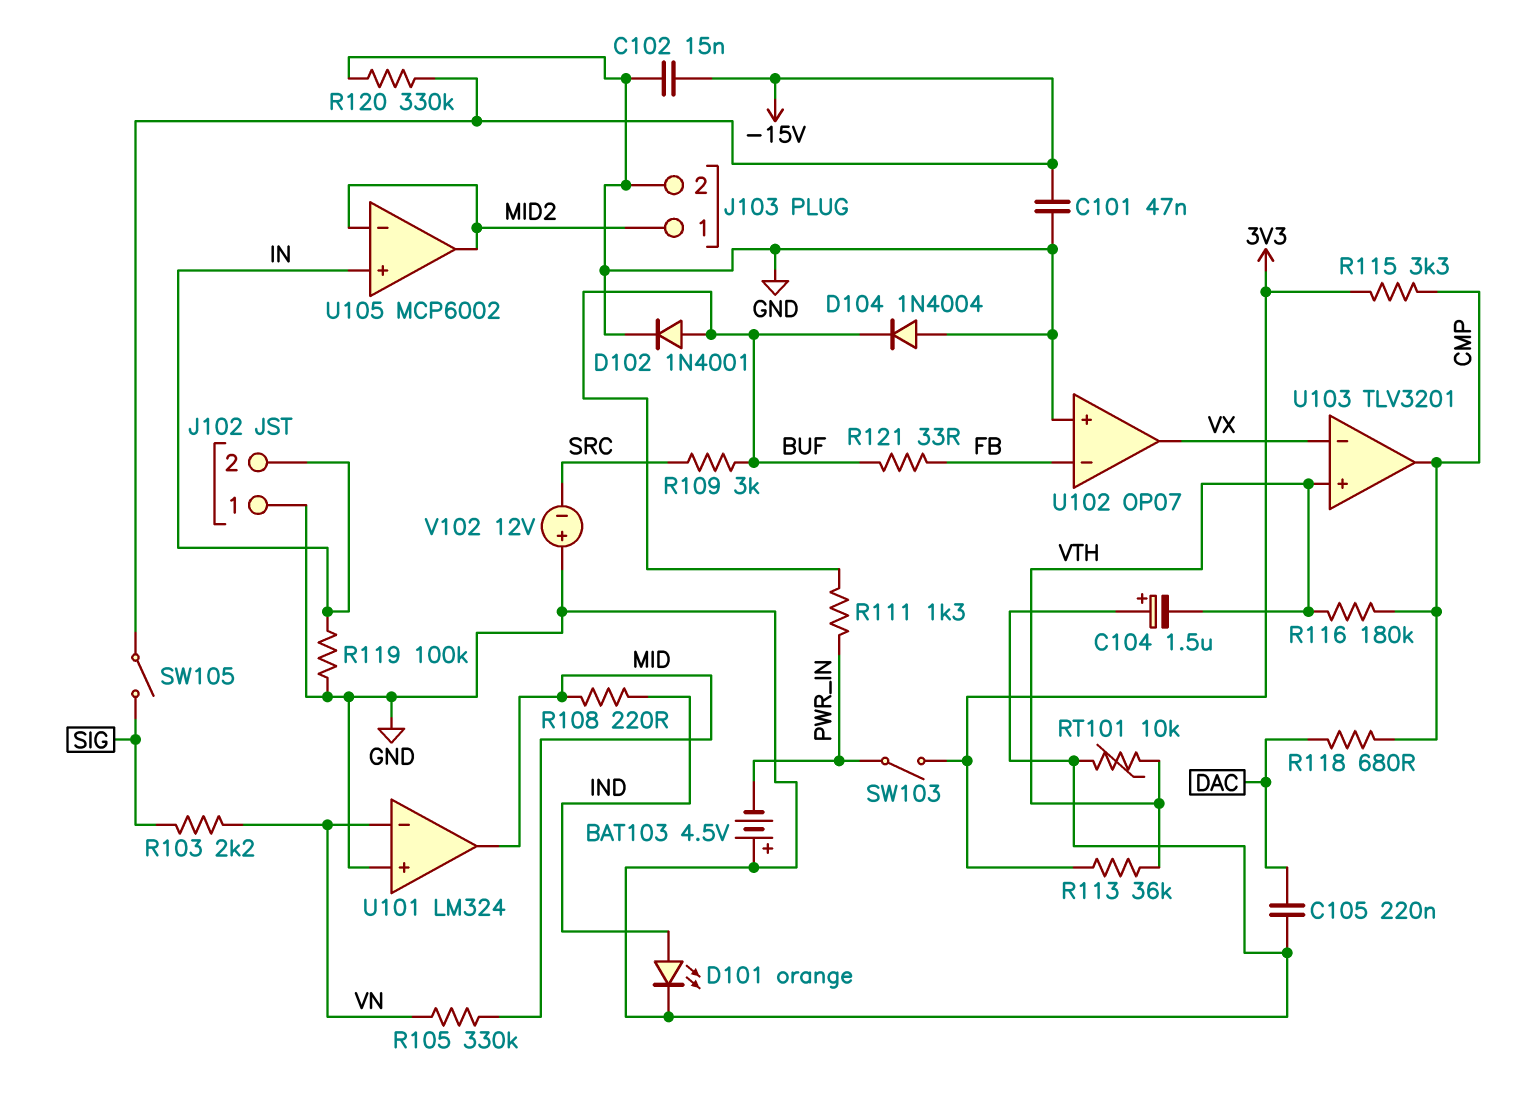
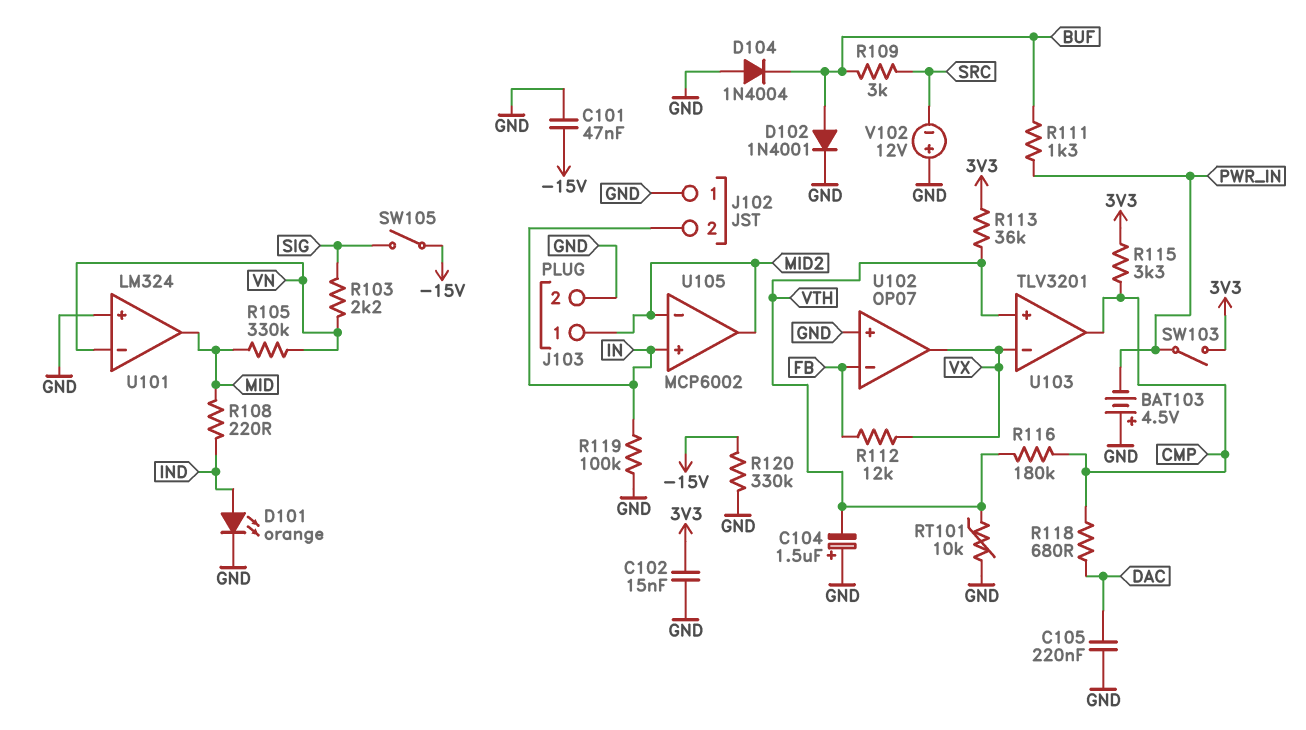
C102: 15nF (-15V, GND) -> 15nF (3V3, GND)
R112: none -> 12k (FB, VX)
R121: 33 (BUF, FB) -> none

